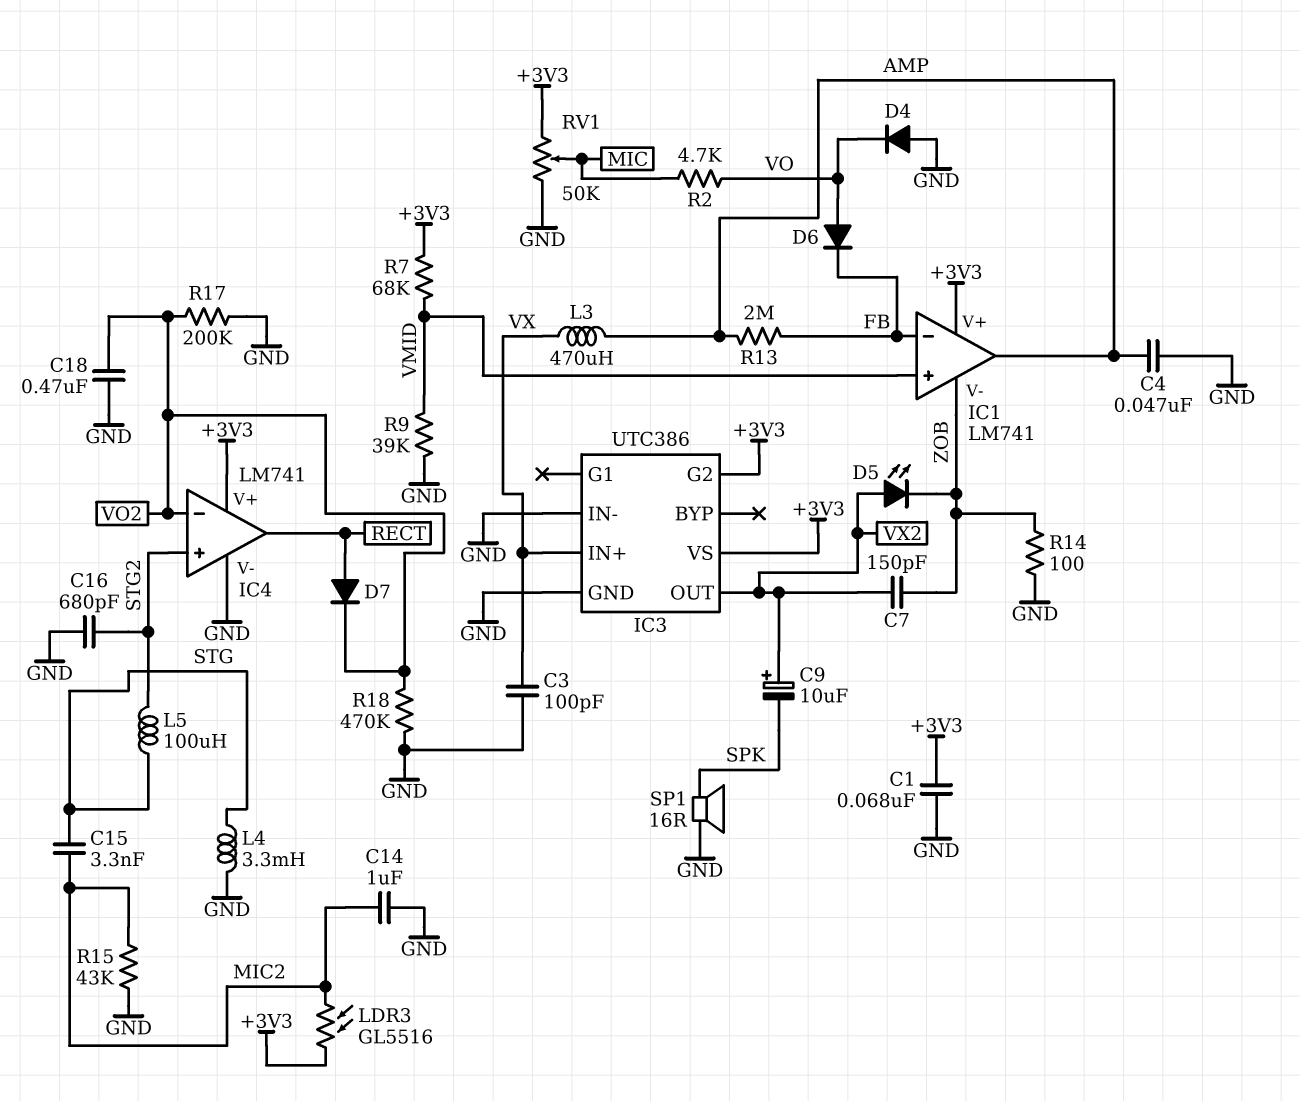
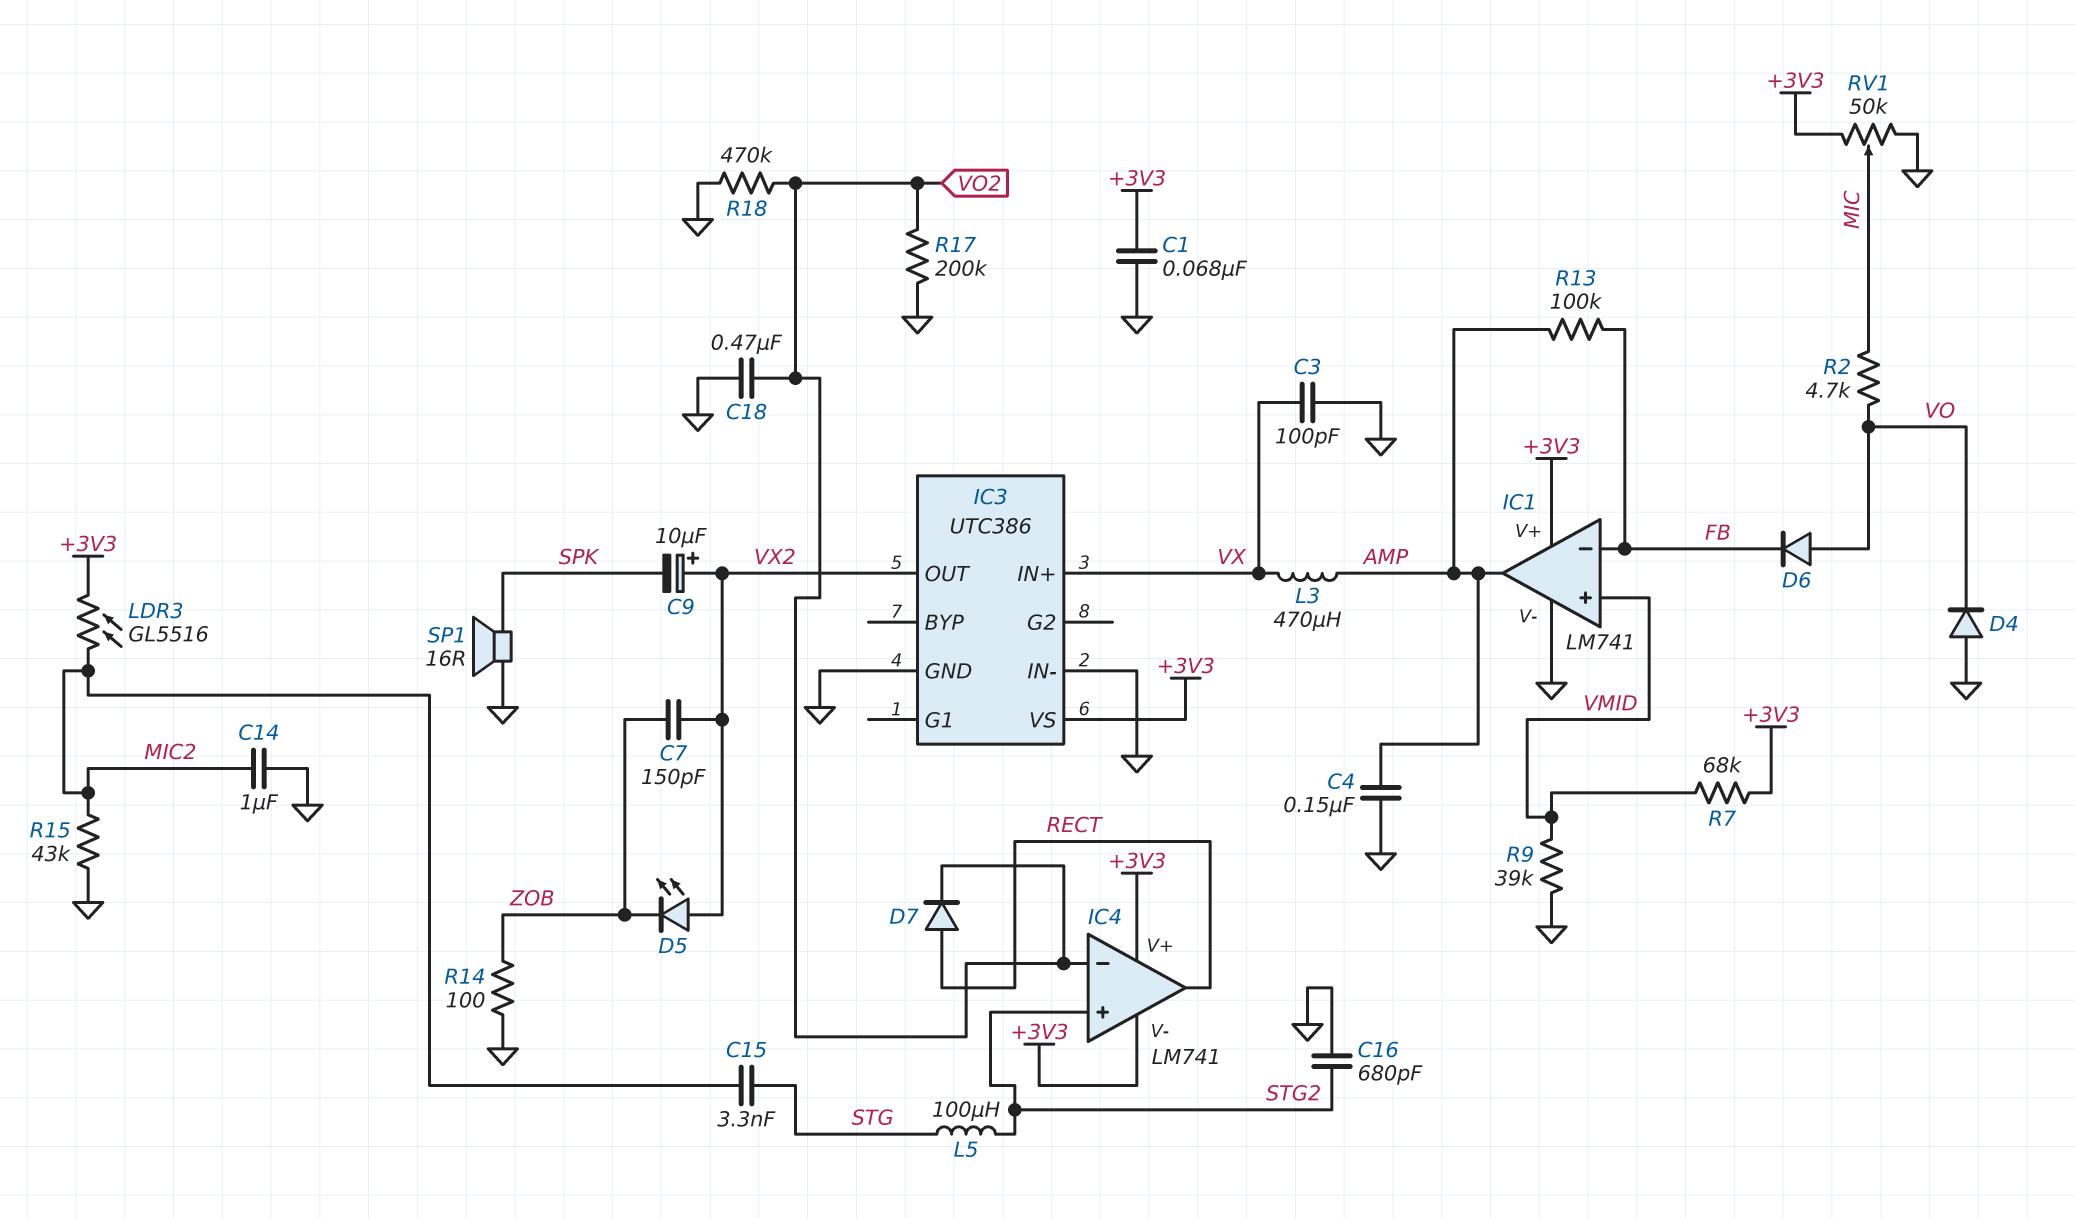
C4: 47nF (AMP, GND) -> 150nF (AMP, GND)
IC1 pin V-: ZOB -> GND
IC3 pin G2: +3V3 -> none
IC4 pin V-: GND -> +3V3
L4: 3.3mH (GND, STG) -> none
R13: 2M (AMP, FB) -> 100k (AMP, FB)

